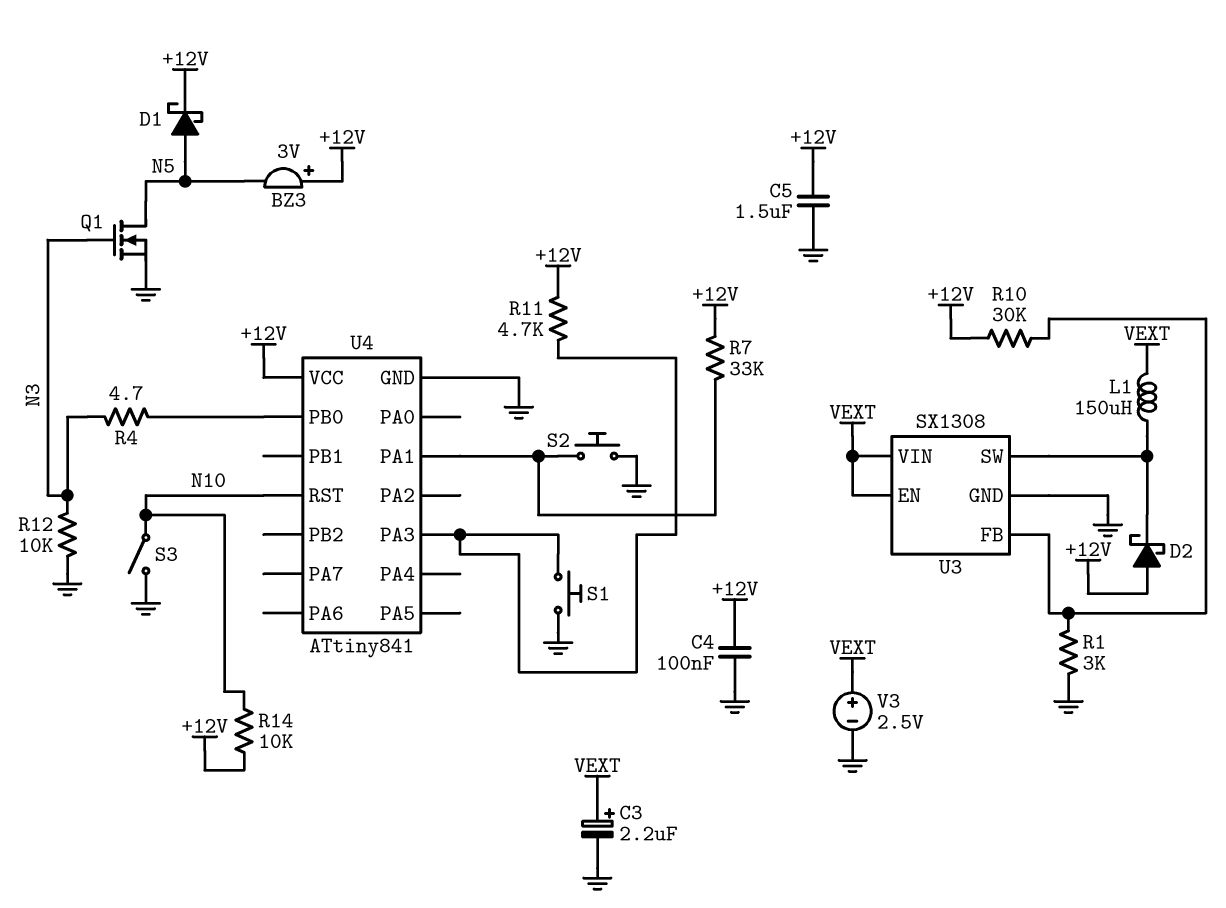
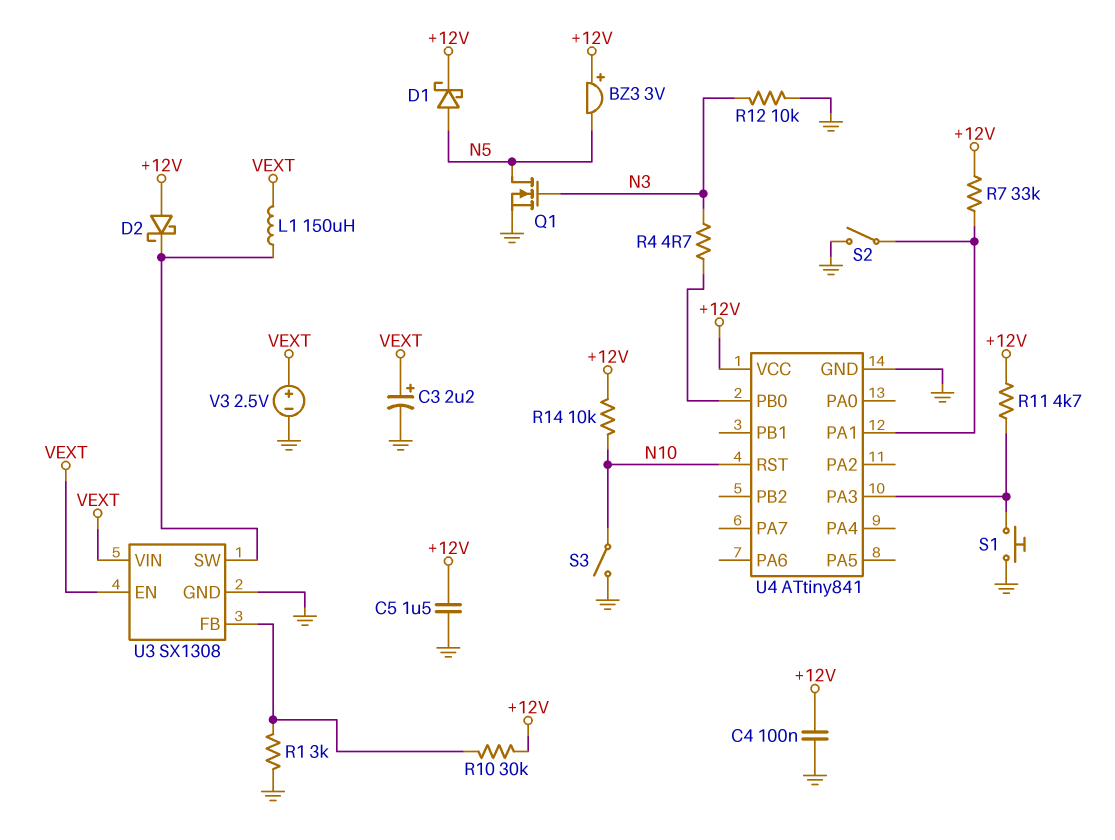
S2: button (GND, U4/PA1) -> switch (GND, U4/PA1)

